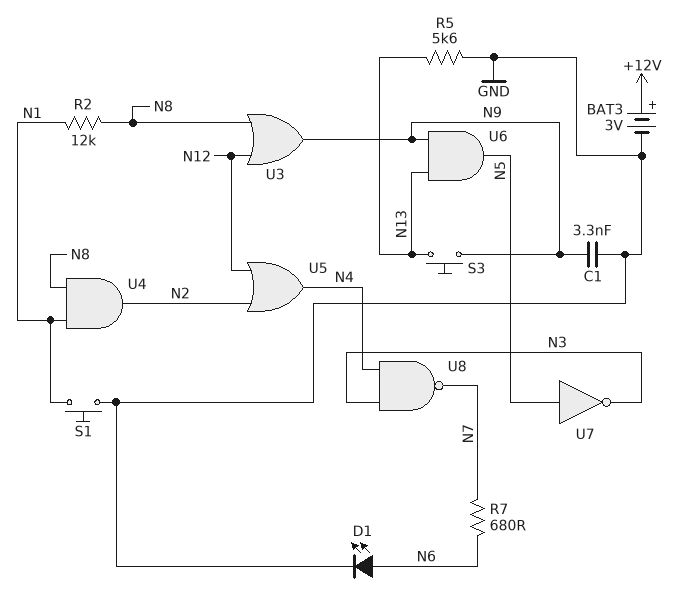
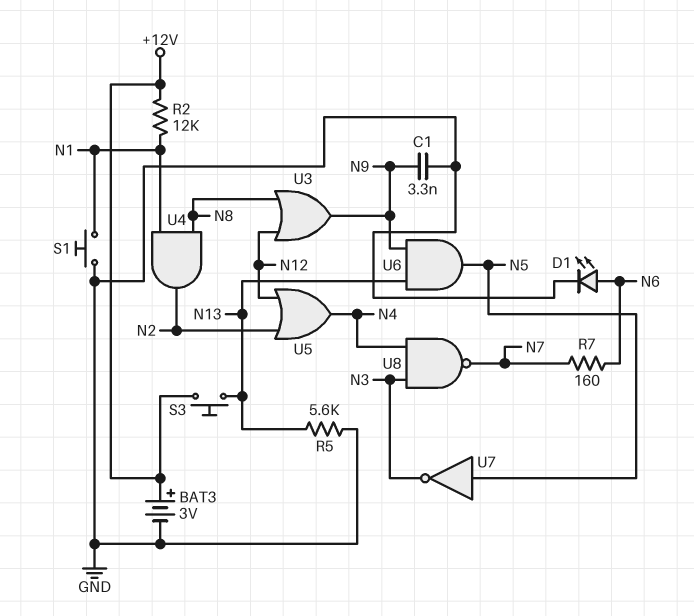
R2: 12k (N1, N8) -> 12k (+12V, N1)
R7: 680 (N6, N7) -> 160 (N6, N7)
S3: button (N9, N13) -> button (+12V, N13)

